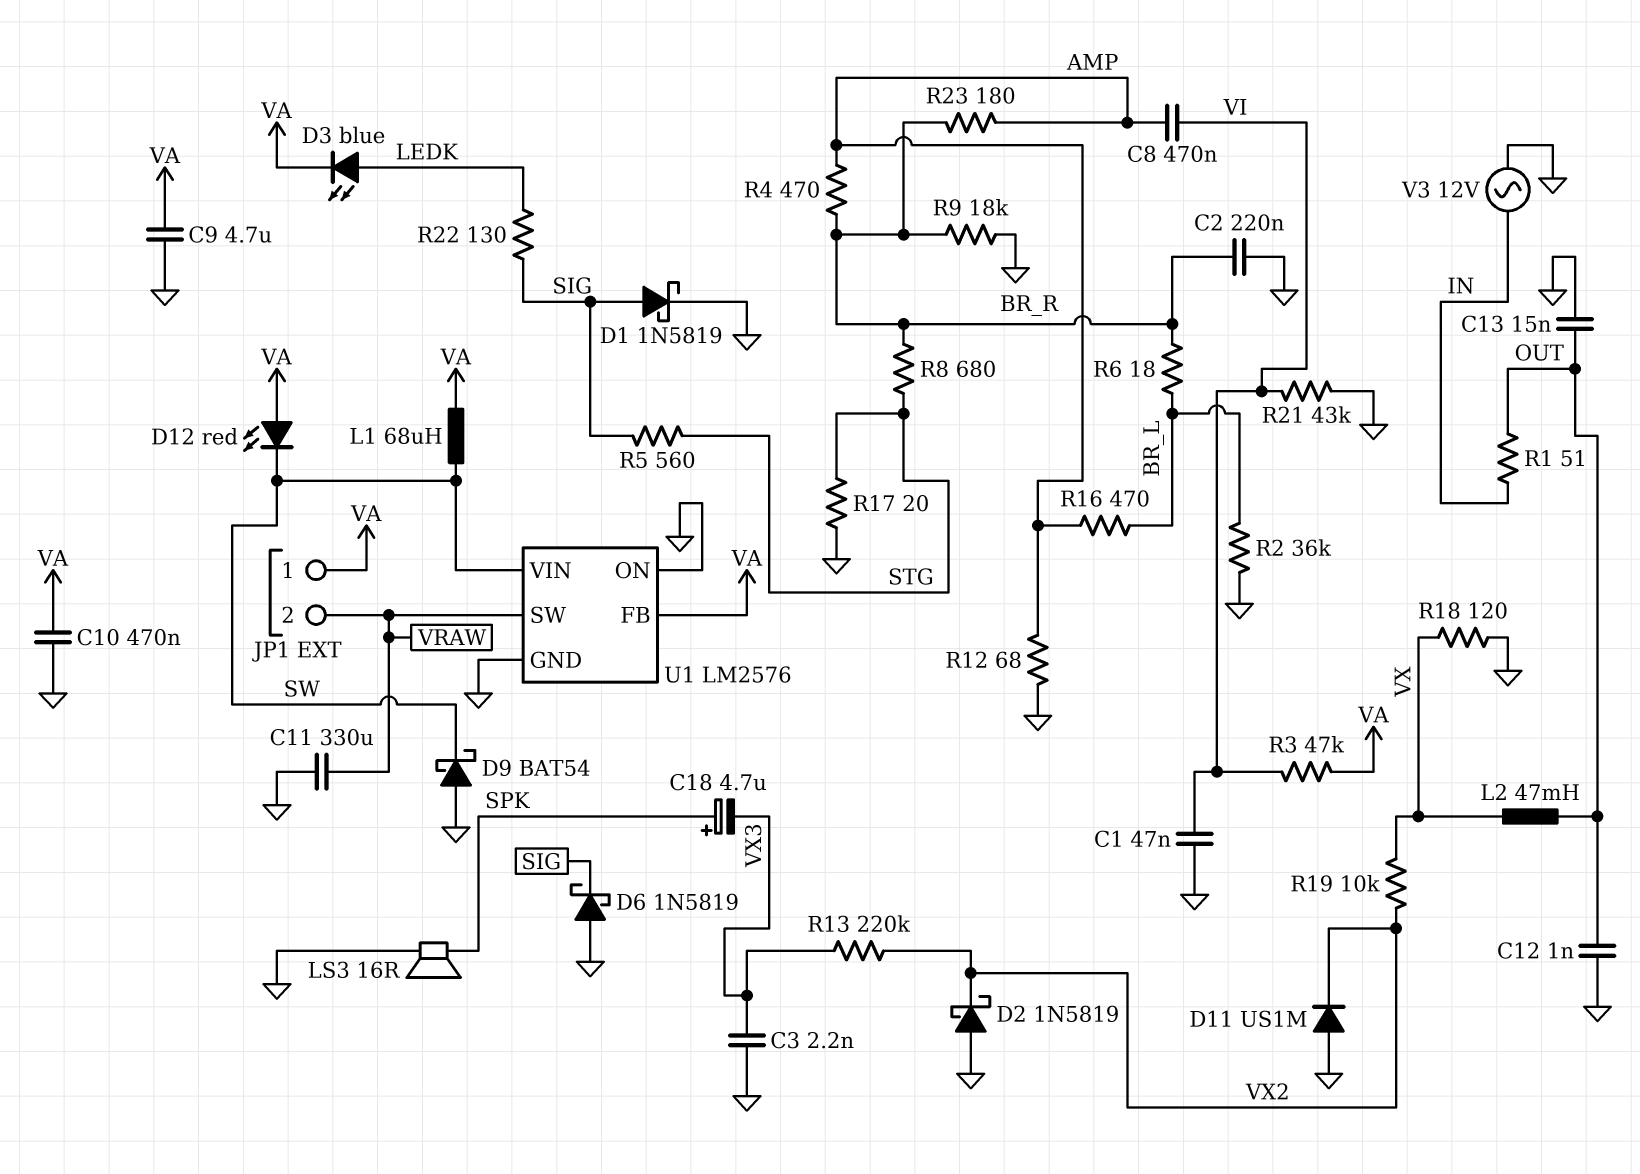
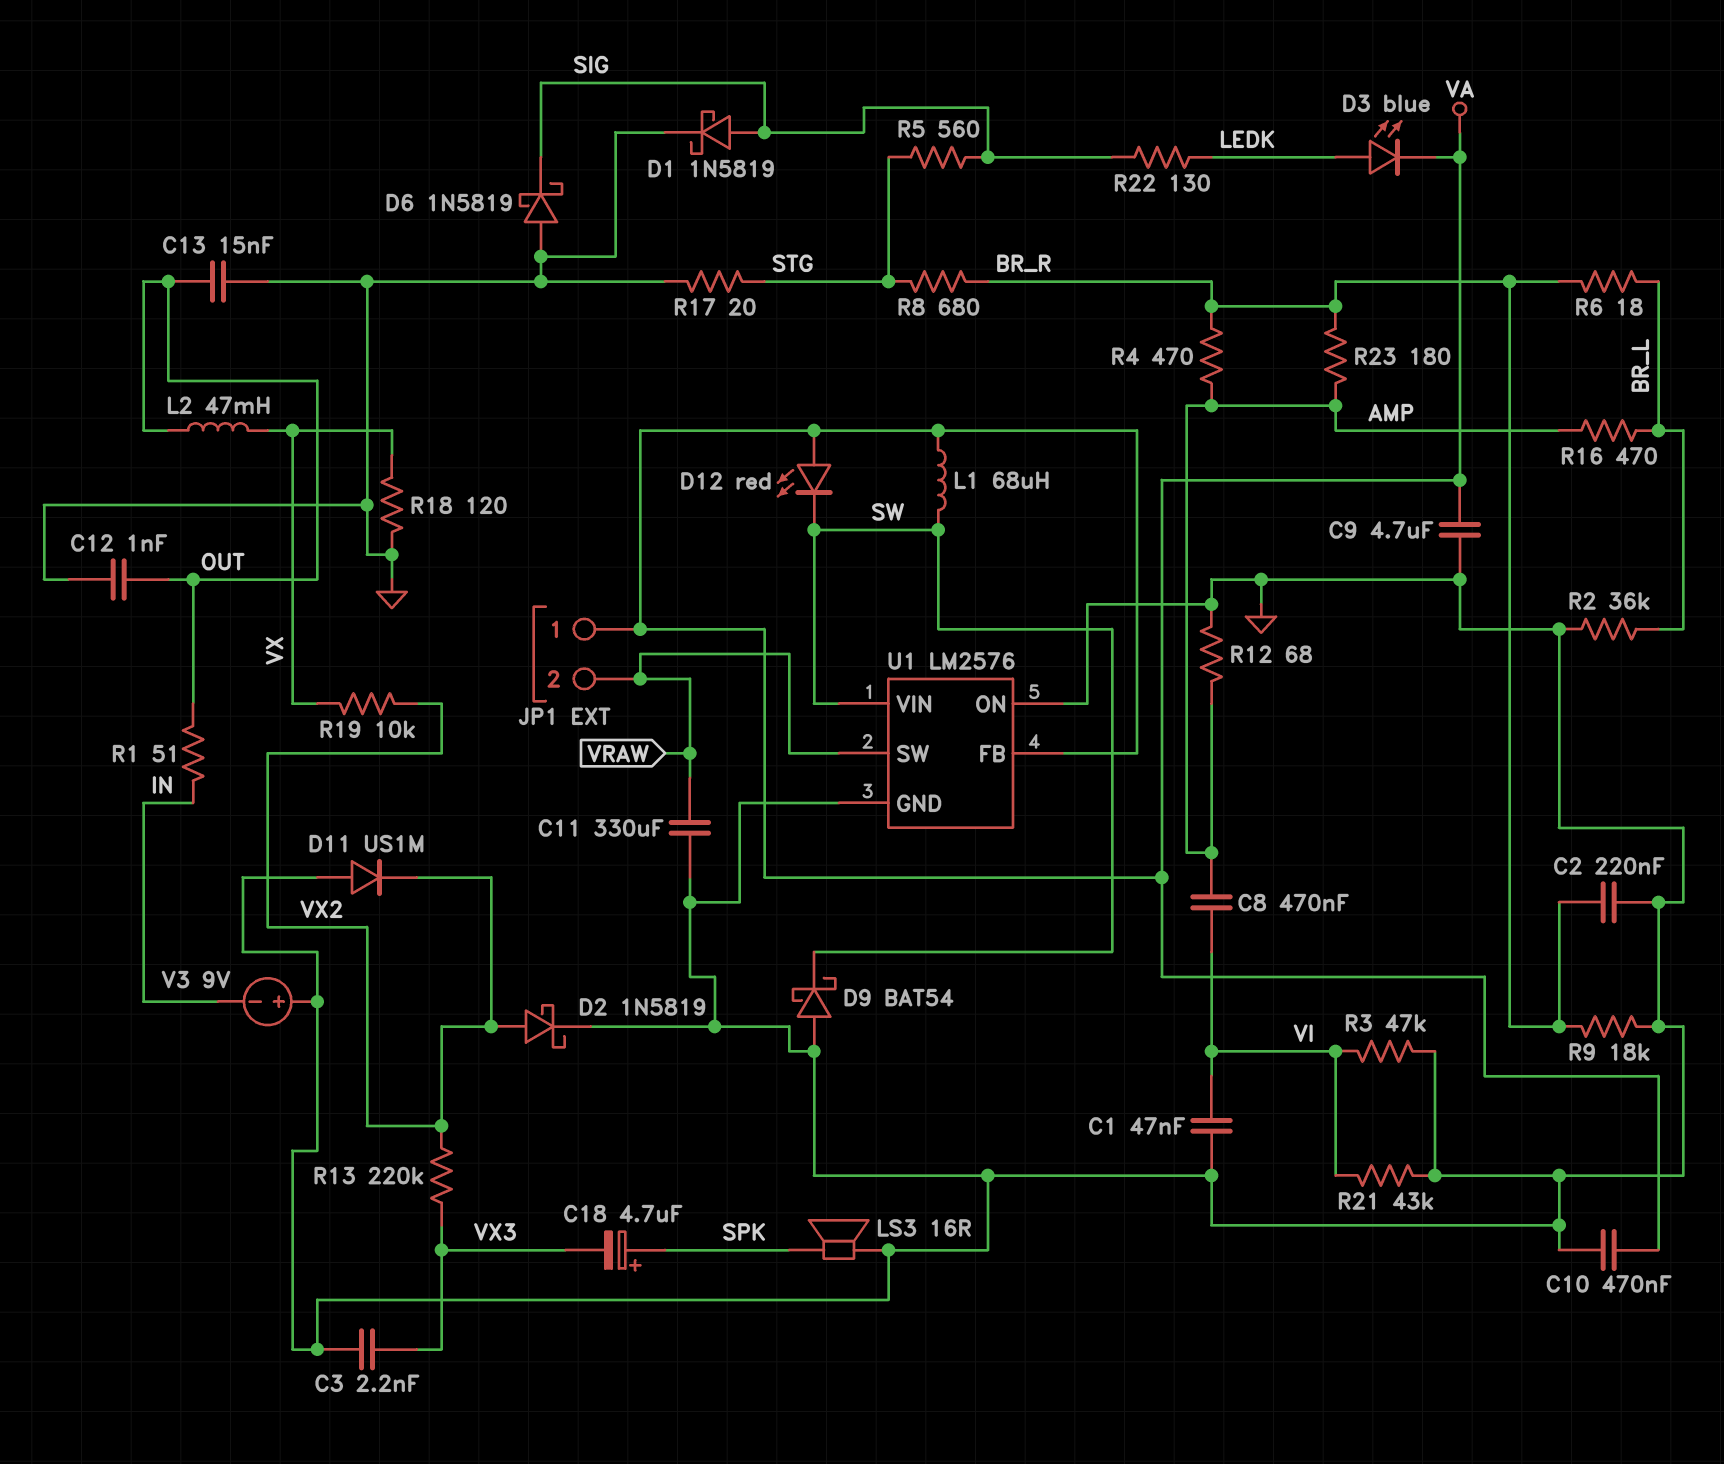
D2: schottky 1N5819 (A GND, K VX2) -> schottky 1N5819 (A VX2, K GND)
R3: 47k (VA, VI) -> 47k (GND, VI)
V3: AC 12V (GND, IN) -> 9V (plus GND, minus IN)

